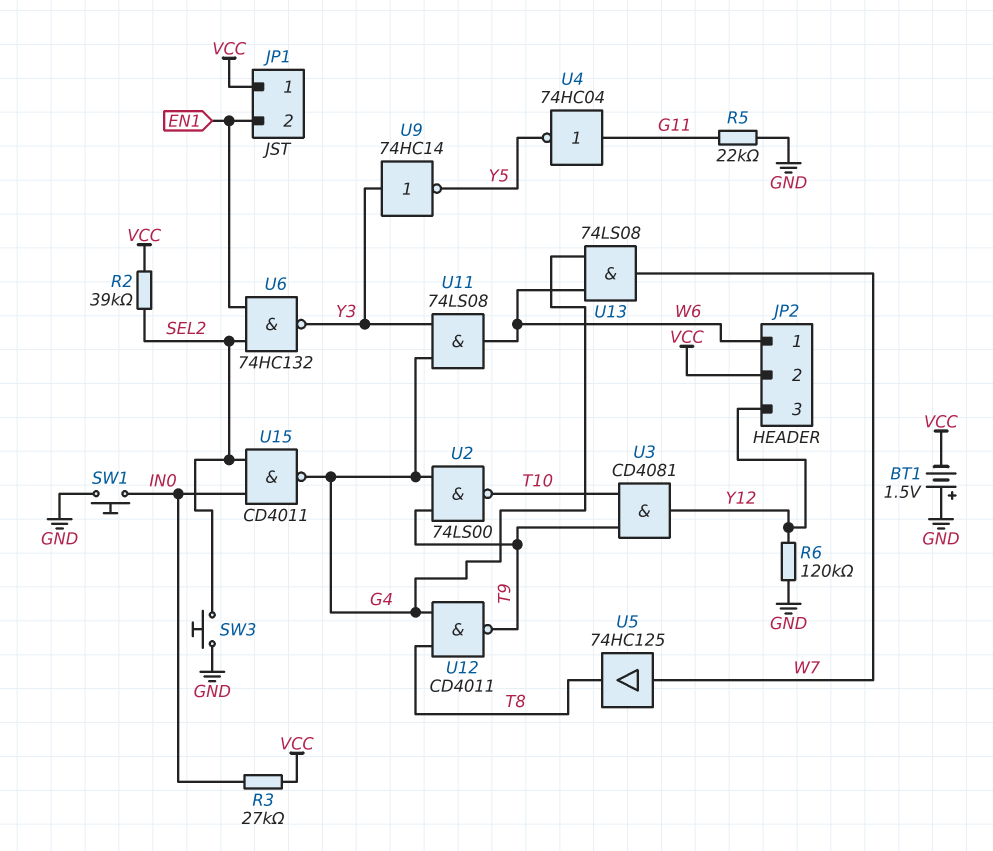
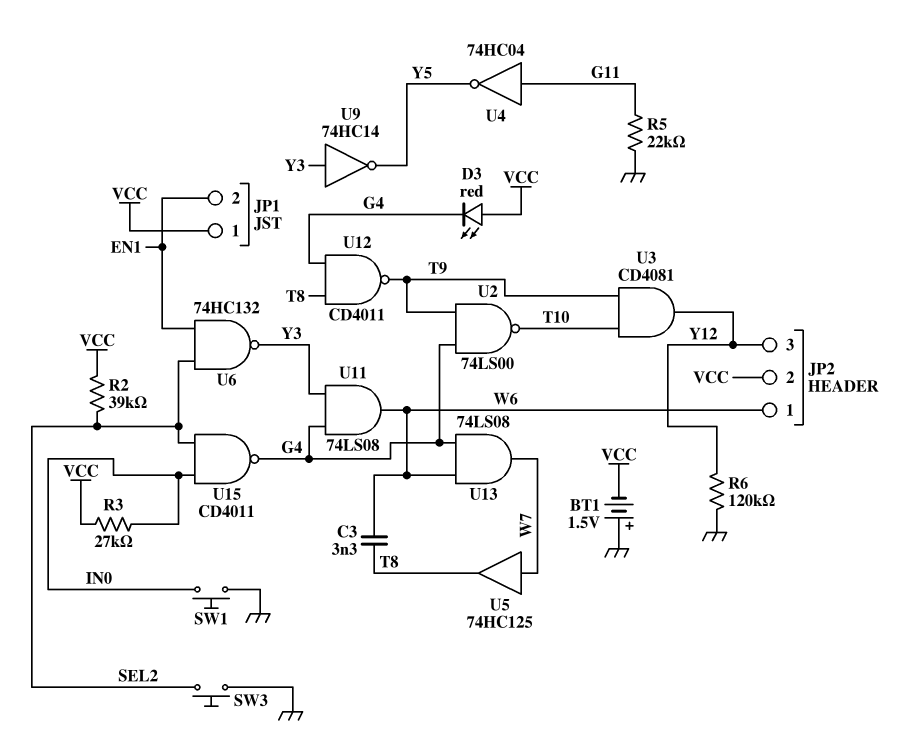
C3: none -> 3.3nF (T8, W6)
D3: none -> LED red (A VCC, K G4)

